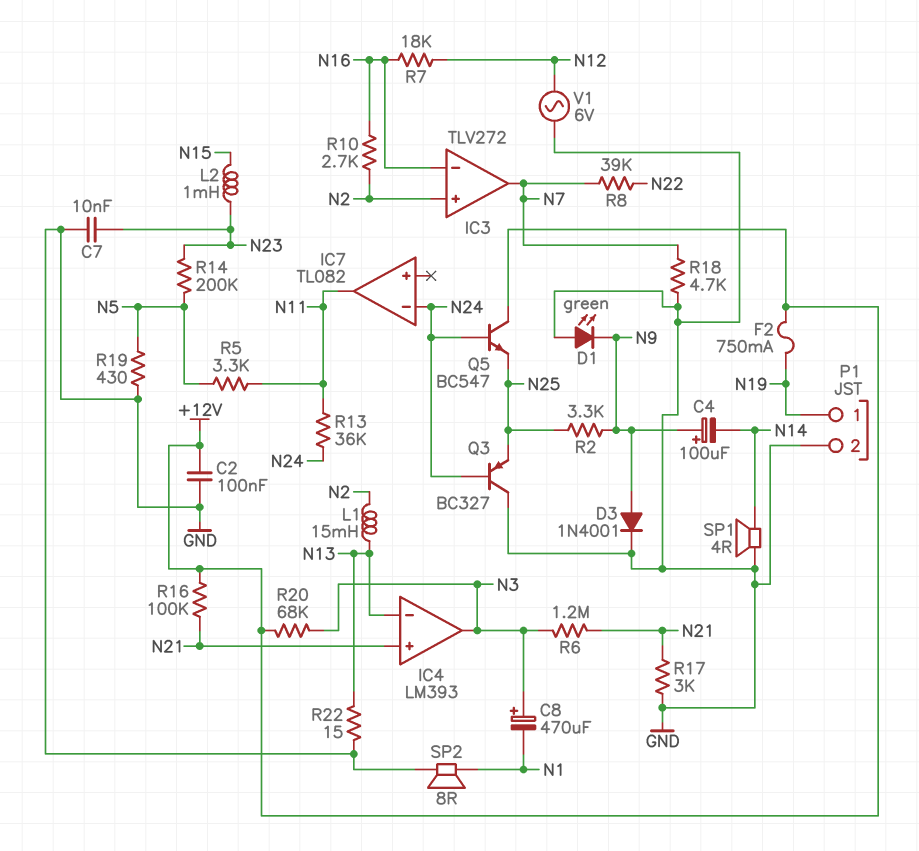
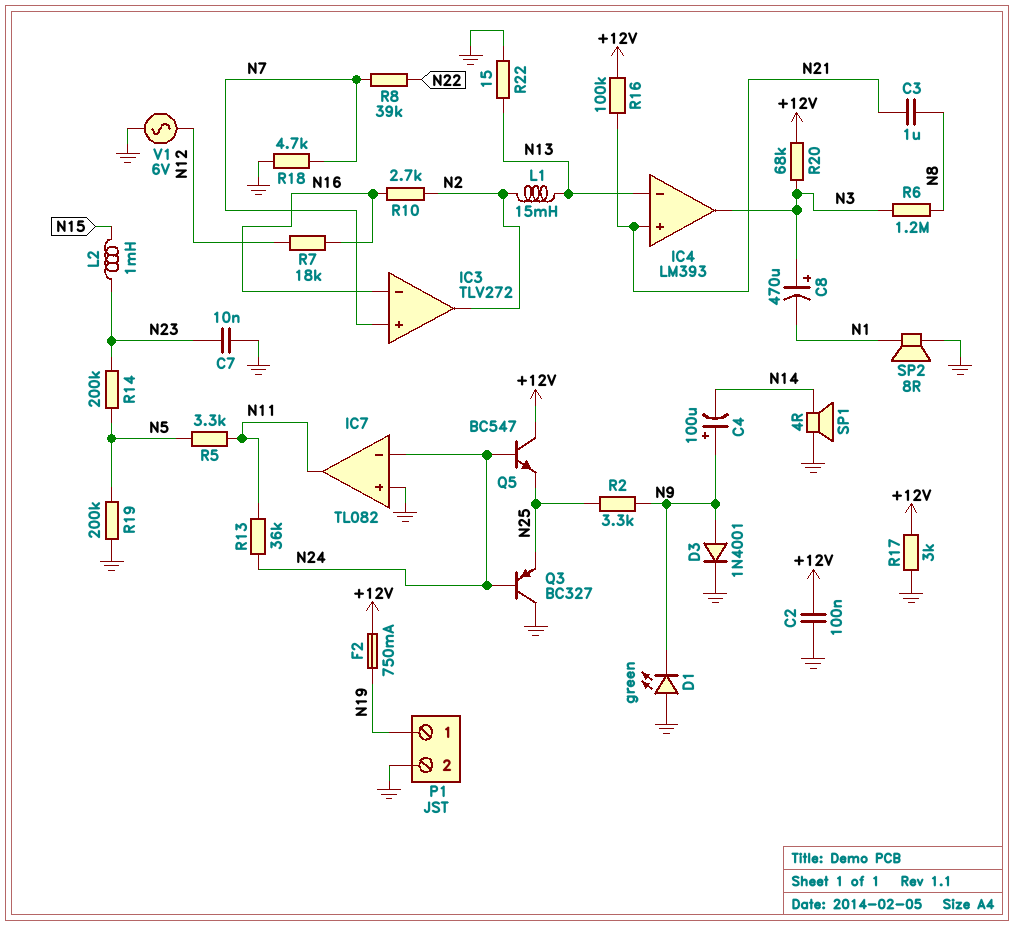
C3: none -> 1uF (N8, N21)
IC3 pin in+: N2 -> N7
IC3 pin out: N7 -> N2
IC7 pin in+: none -> GND
R6: 1.2M (N3, N21) -> 1.2M (N3, N8)
R17: 3k (GND, N21) -> 3k (+12V, GND)
R19: 430 (GND, N5) -> 200k (GND, N5)

